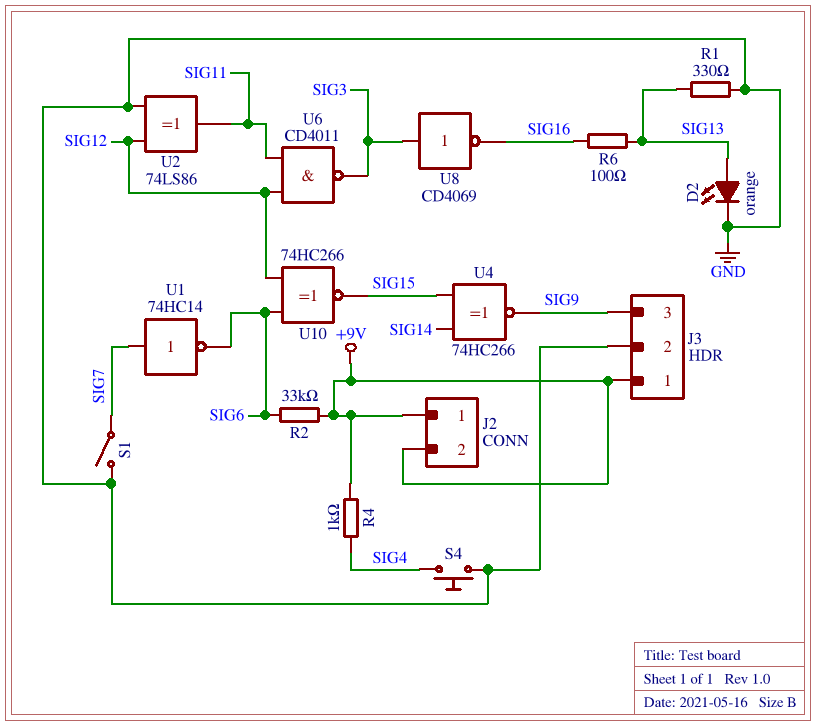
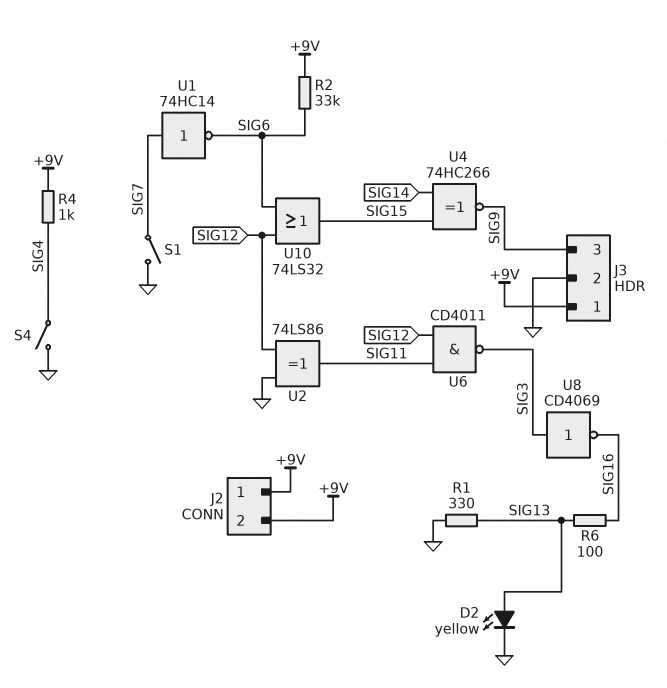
D2: LED orange (A SIG13, K GND) -> LED yellow (A SIG13, K GND)
S4: button (GND, SIG4) -> switch (GND, SIG4)
U10: XNOR 74HC266 (in SIG6, in SIG12, out SIG15) -> OR 74LS32 (in SIG6, in SIG12, out SIG15)

